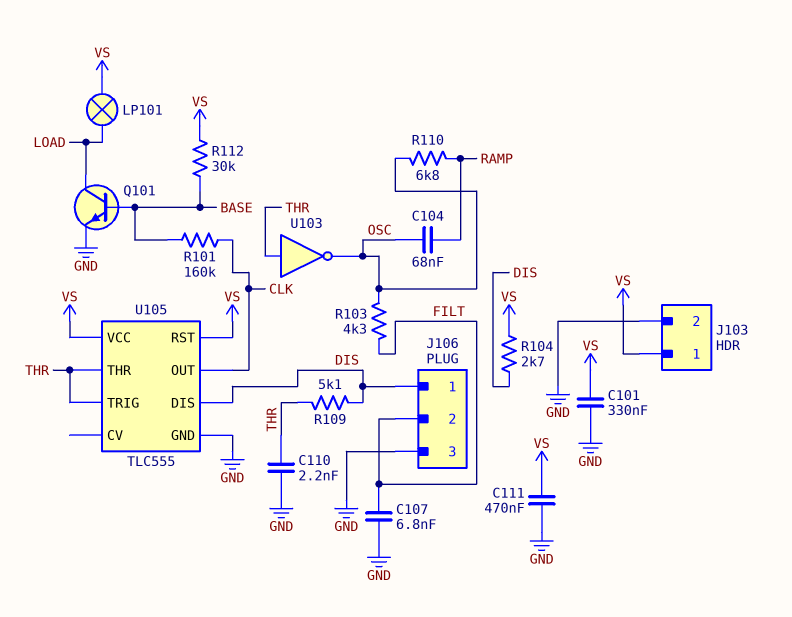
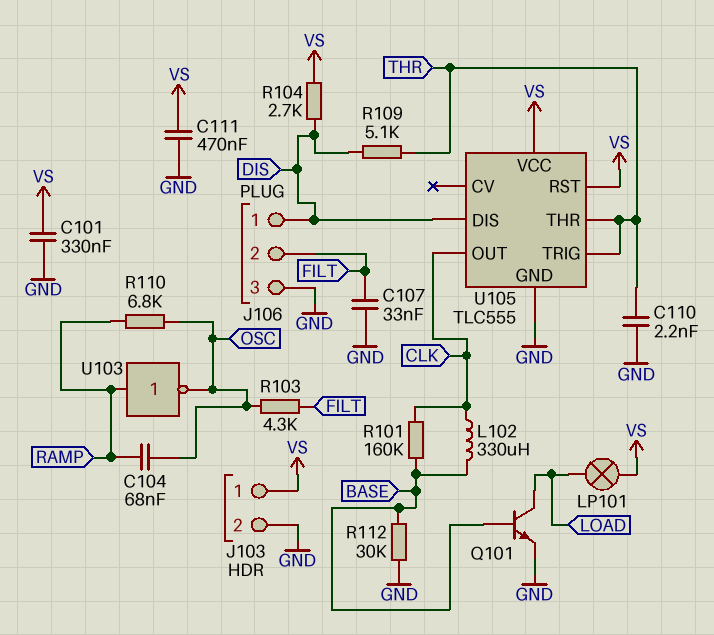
C107: 6.8nF (FILT, GND) -> 33nF (FILT, GND)
L102: none -> 330uH (BASE, CLK)
R112: 30k (BASE, VS) -> 30k (BASE, GND)
U103: NOT (in THR, out OSC) -> NOT (in RAMP, out OSC)

